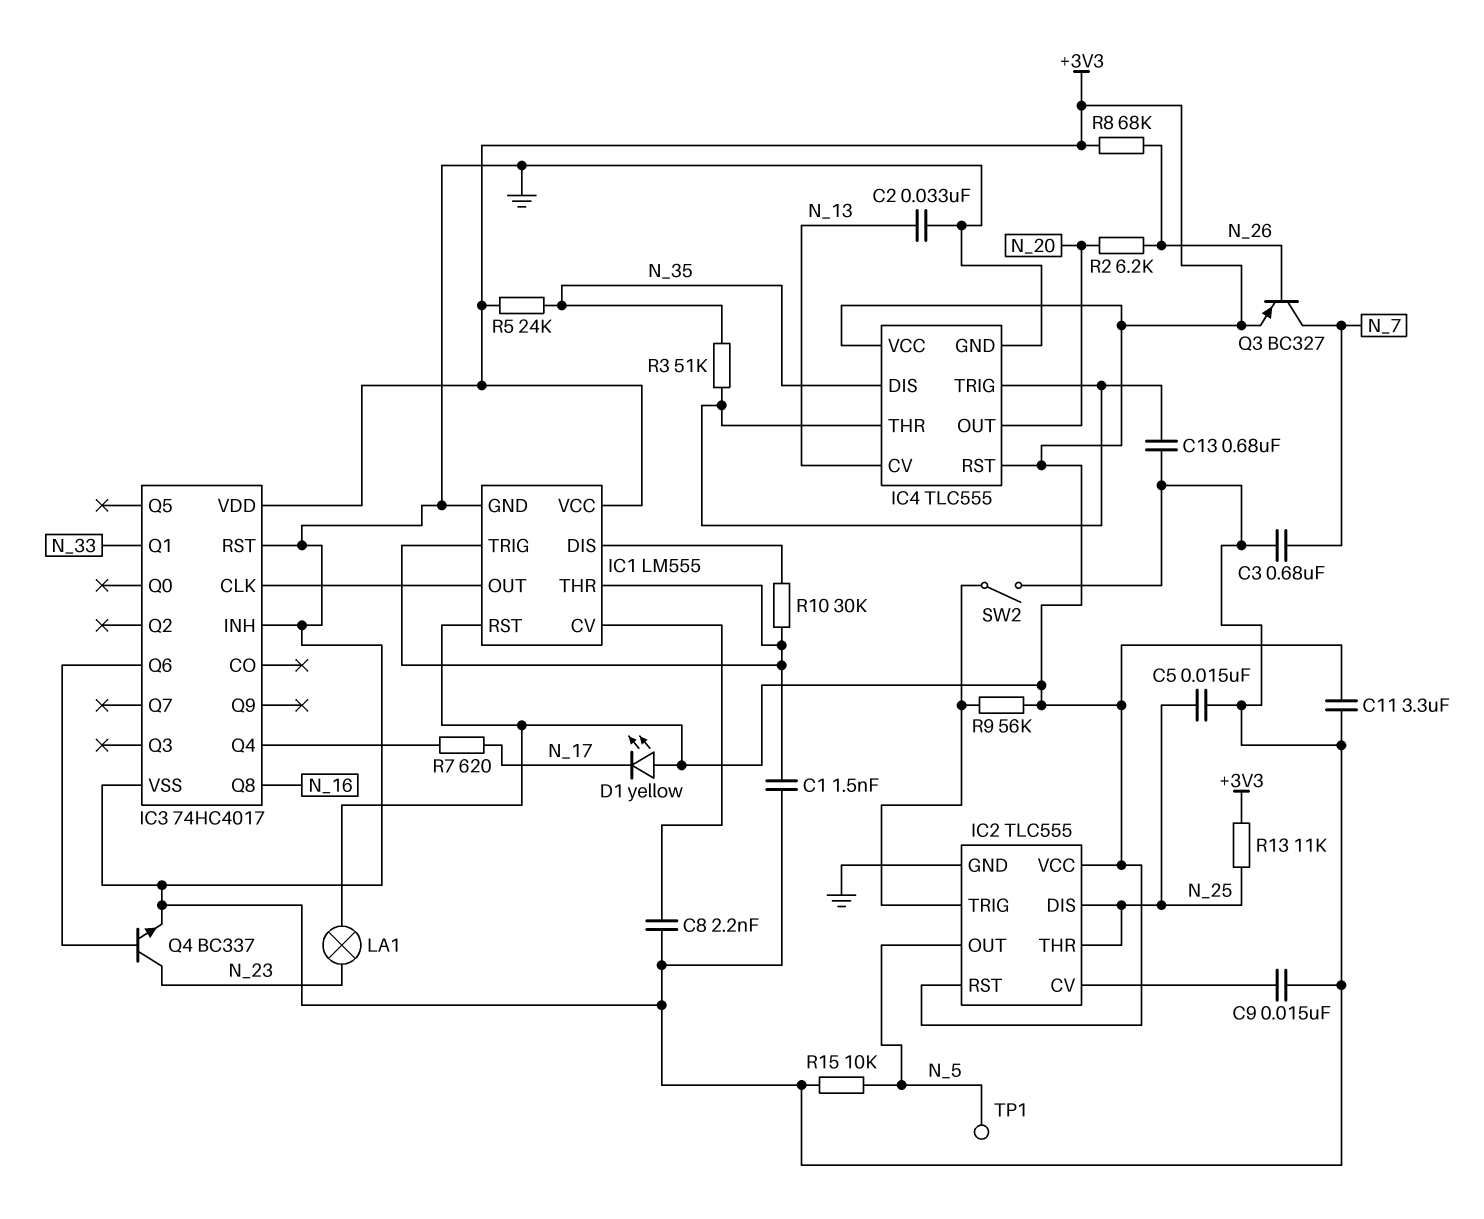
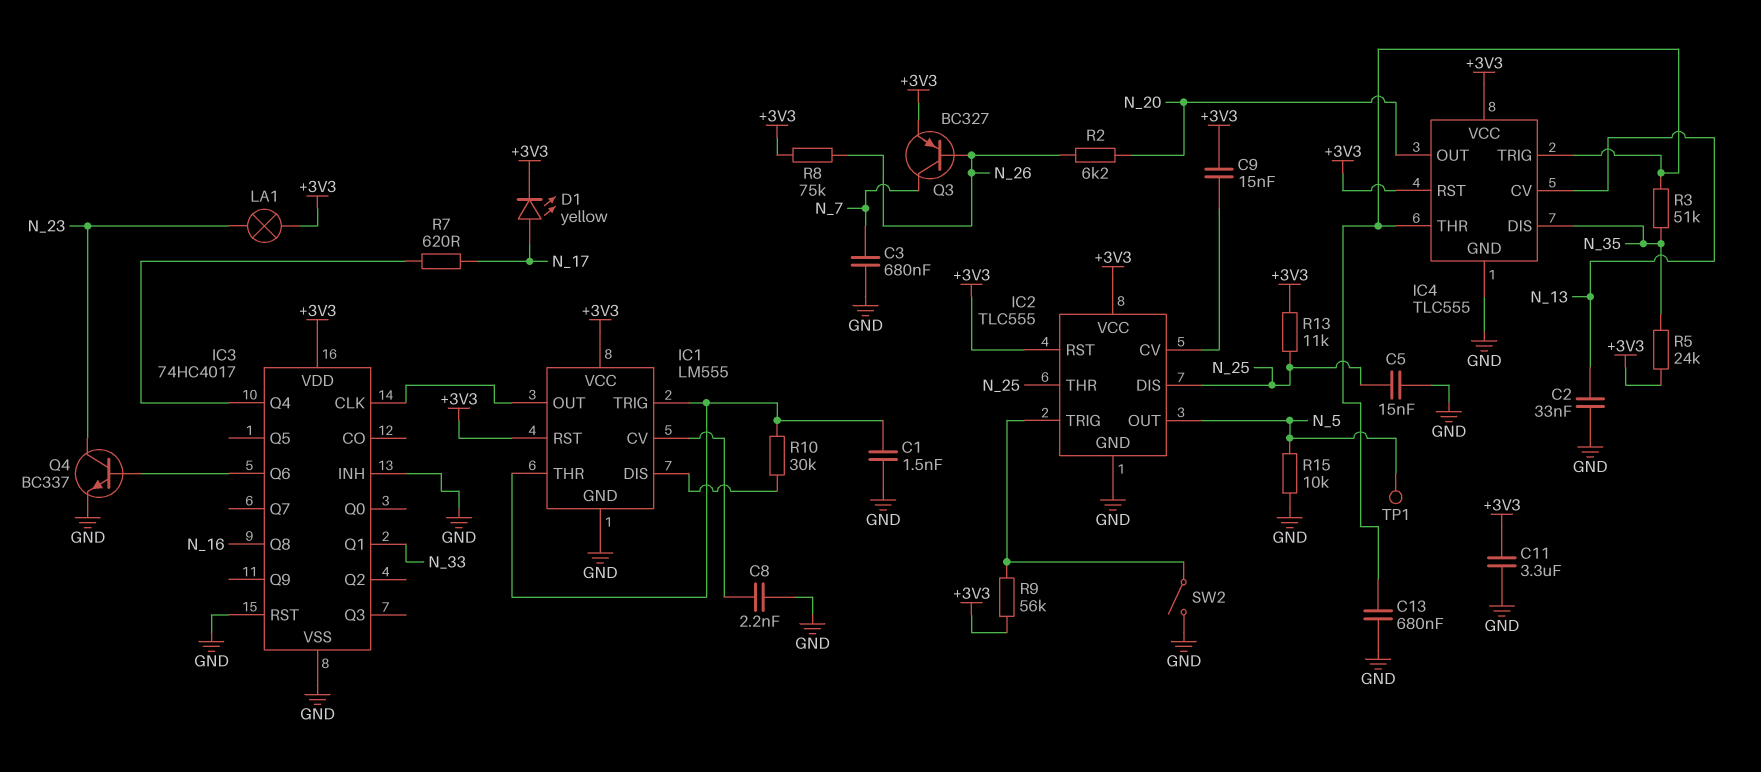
C9: 15nF (GND, IC2/CV) -> 15nF (+3V3, IC2/CV)
D1: LED yellow (A +3V3, K N_17) -> LED yellow (A N_17, K +3V3)
R8: 68k (+3V3, N_26) -> 75k (+3V3, N_26)

